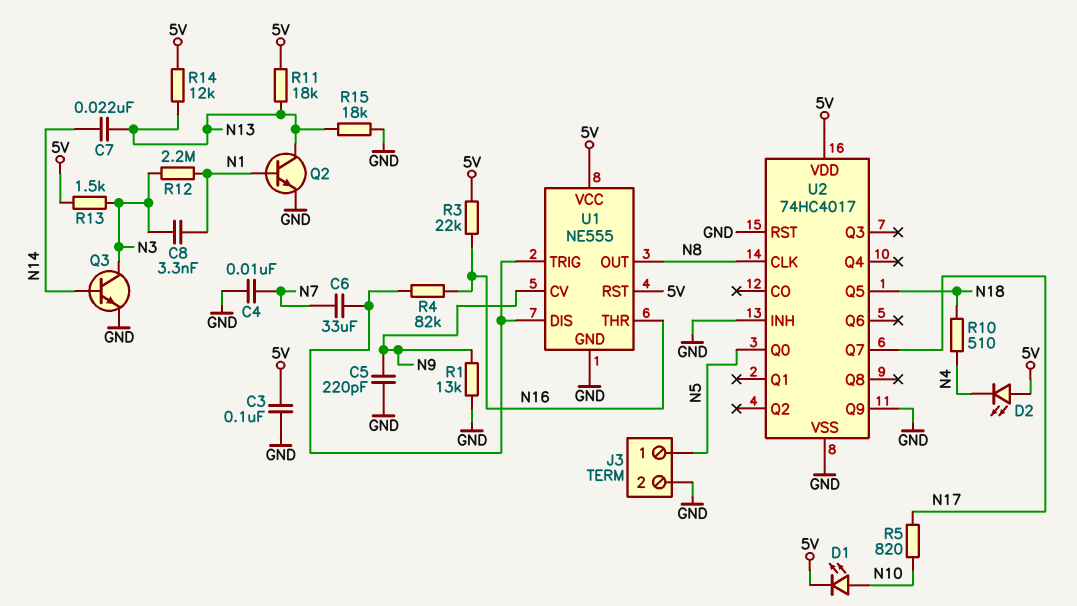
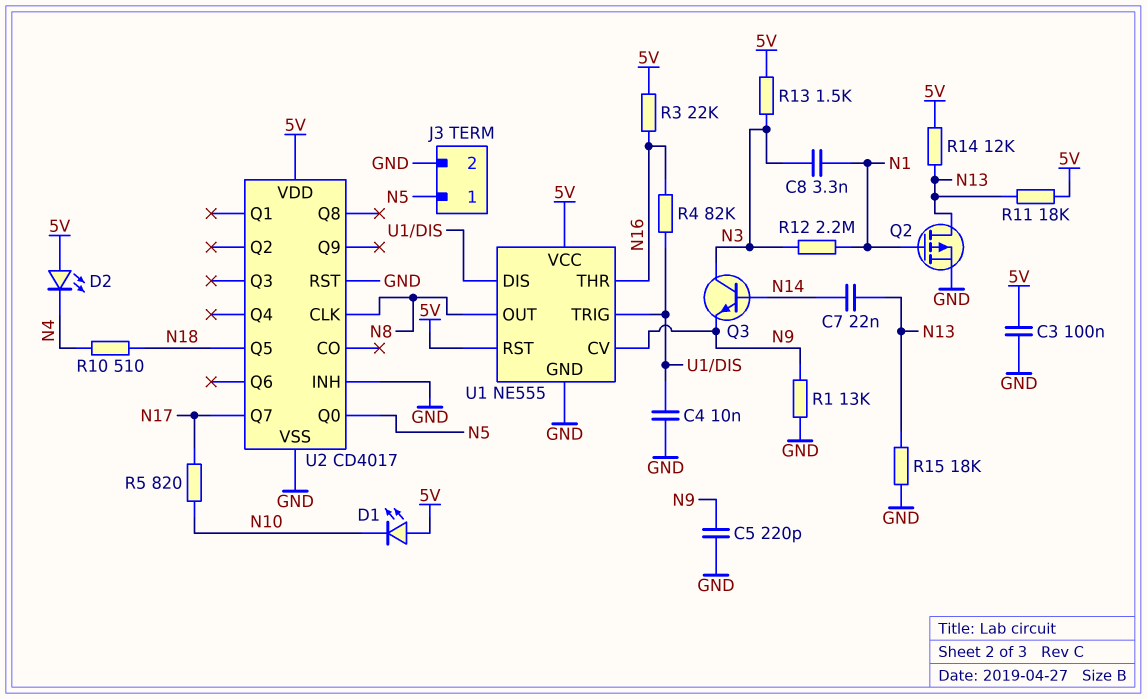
C4: 10nF (GND, N7) -> 10nF (GND, U1/DIS)
C6: 33uF (N7, U1/DIS) -> none
D1: LED (A N10, K 5V) -> LED (A 5V, K N10)
Q2: NPN (B N1, C N13, E GND) -> PMOS (G N1, D N13, S GND)
Q3: NPN (B N14, C N3, E GND) -> NPN (B N14, C N3, E N9)
U2: 74HC4017 -> CD4017
U2 pin Q9: GND -> none

